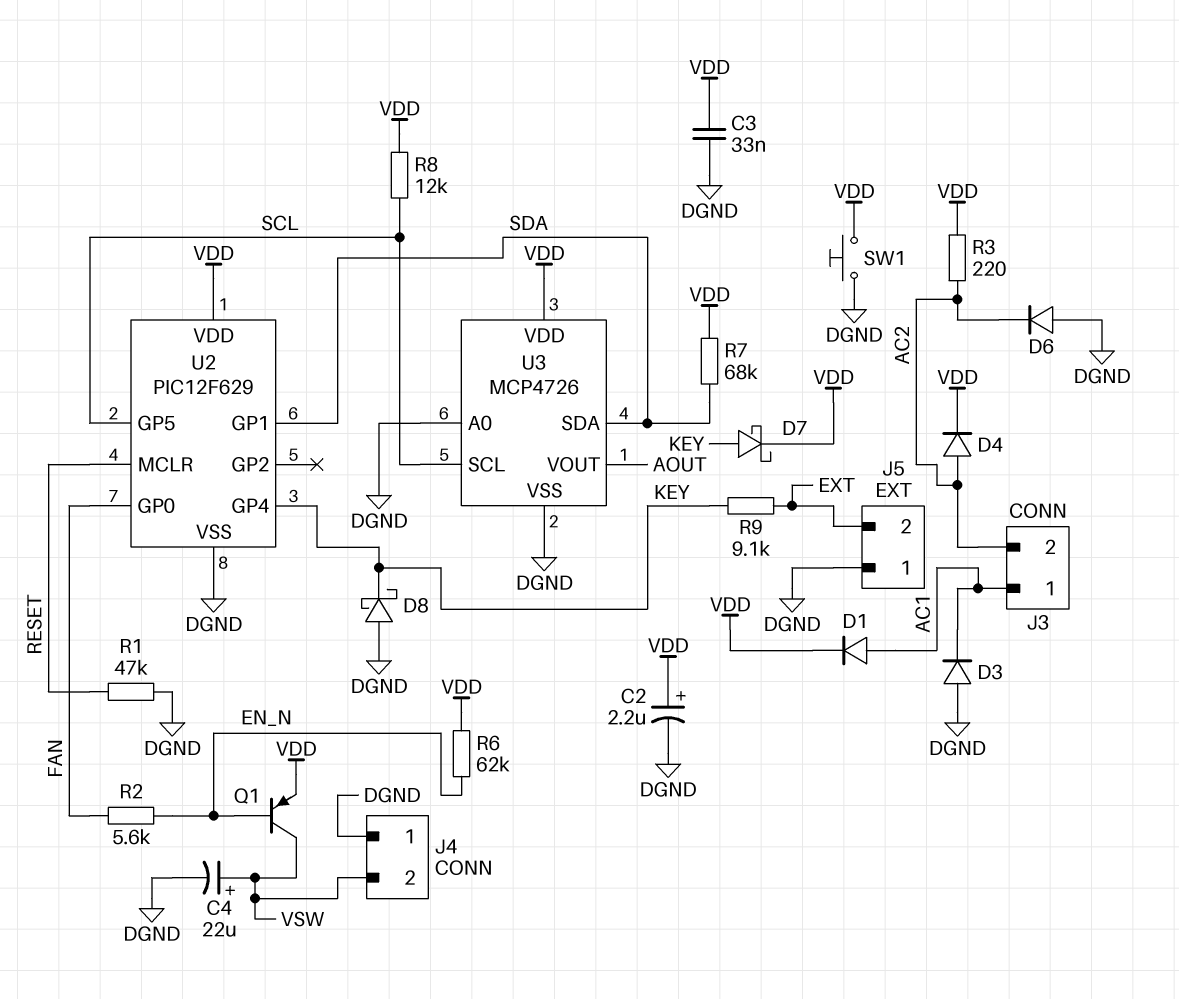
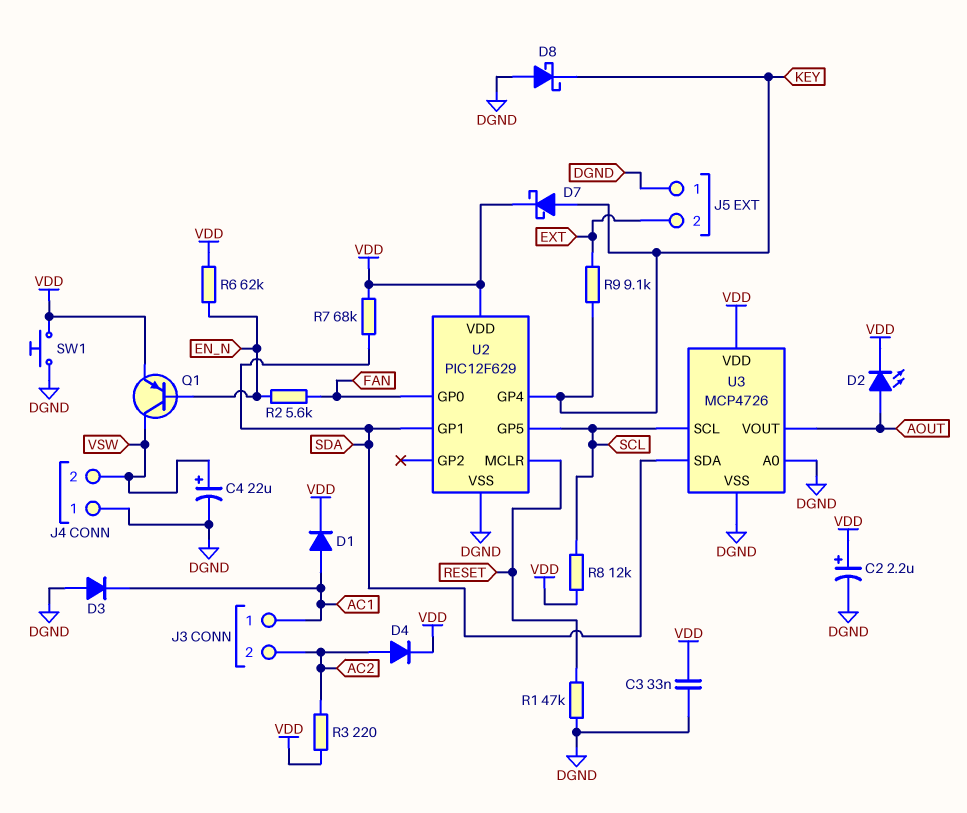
D2: none -> LED (A AOUT, K VDD)
D6: diode (A DGND, K AC2) -> none

